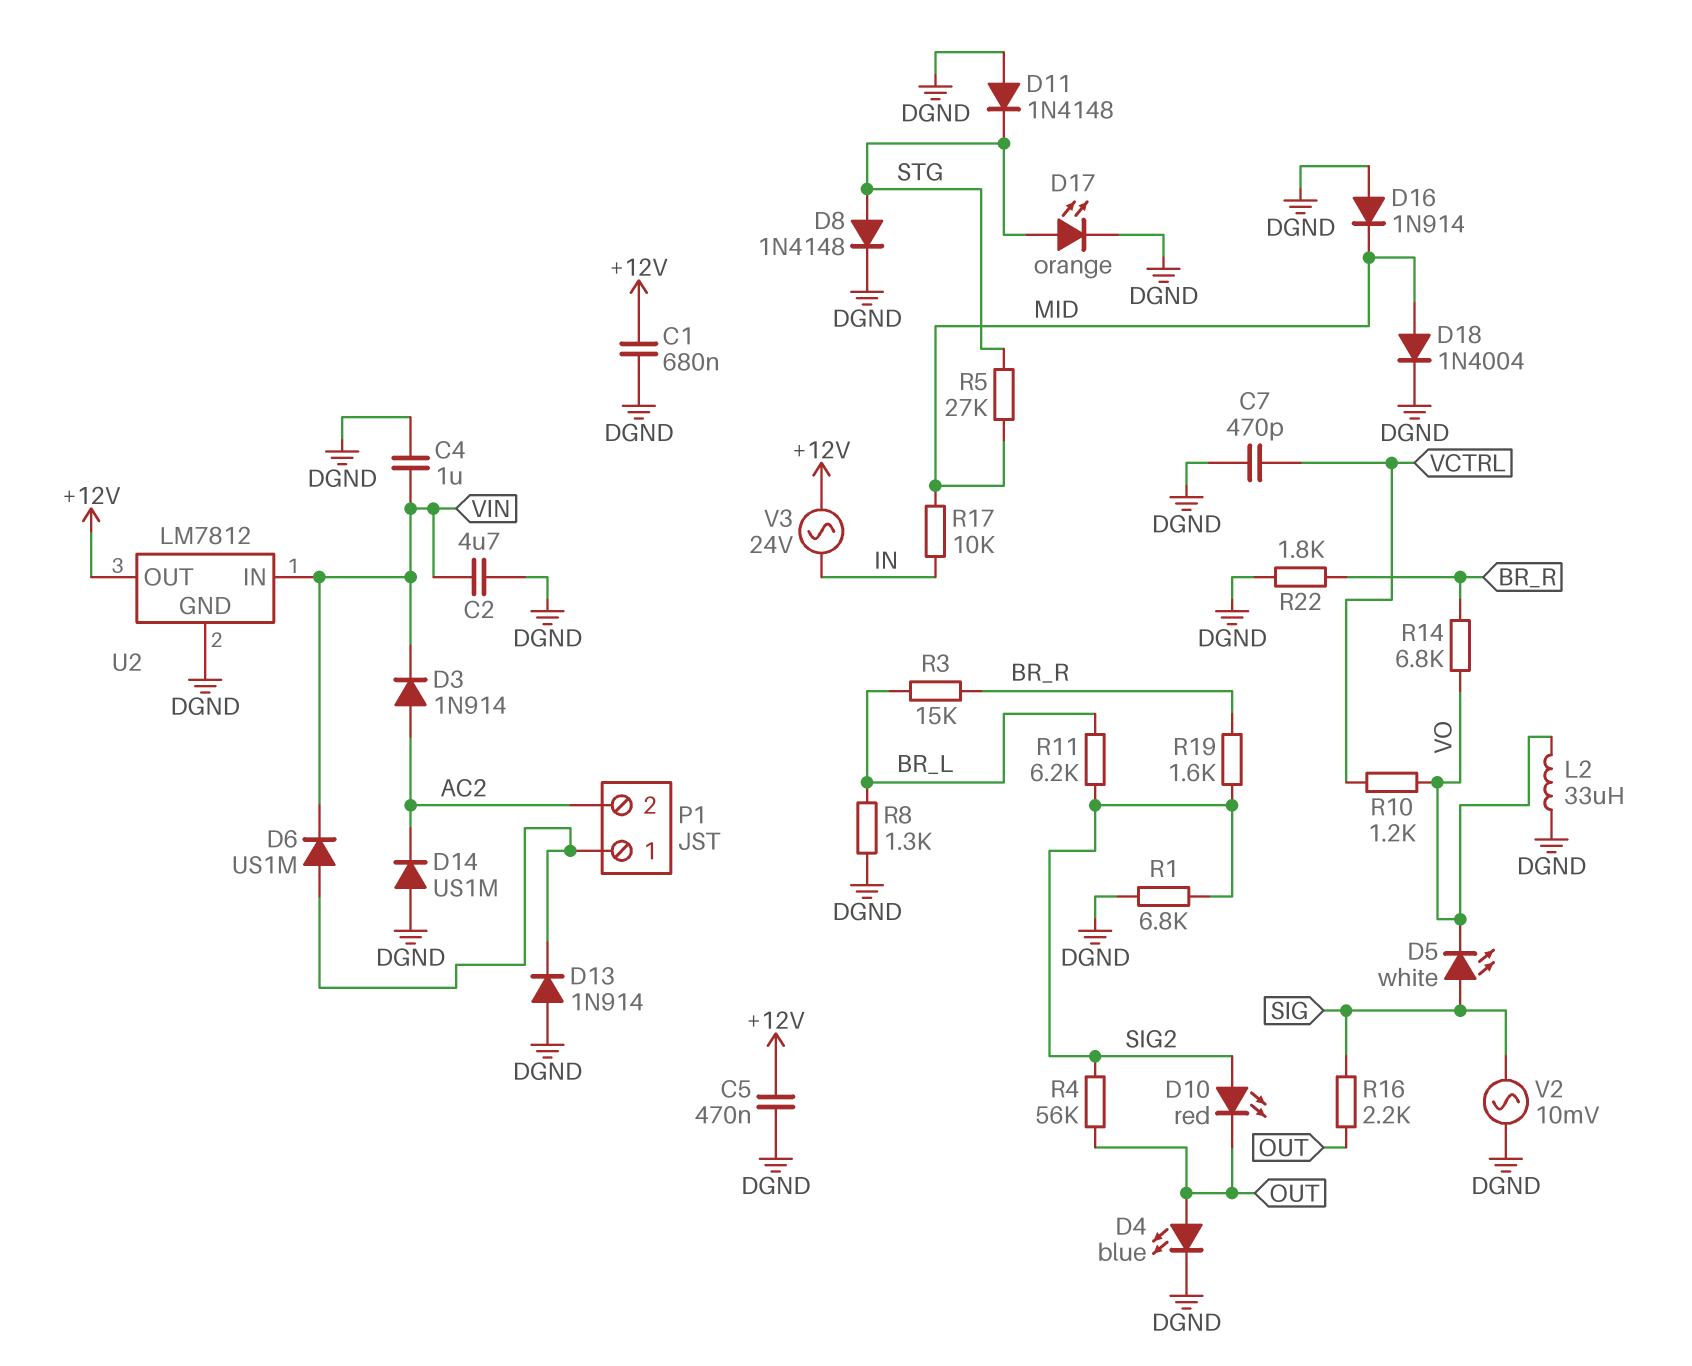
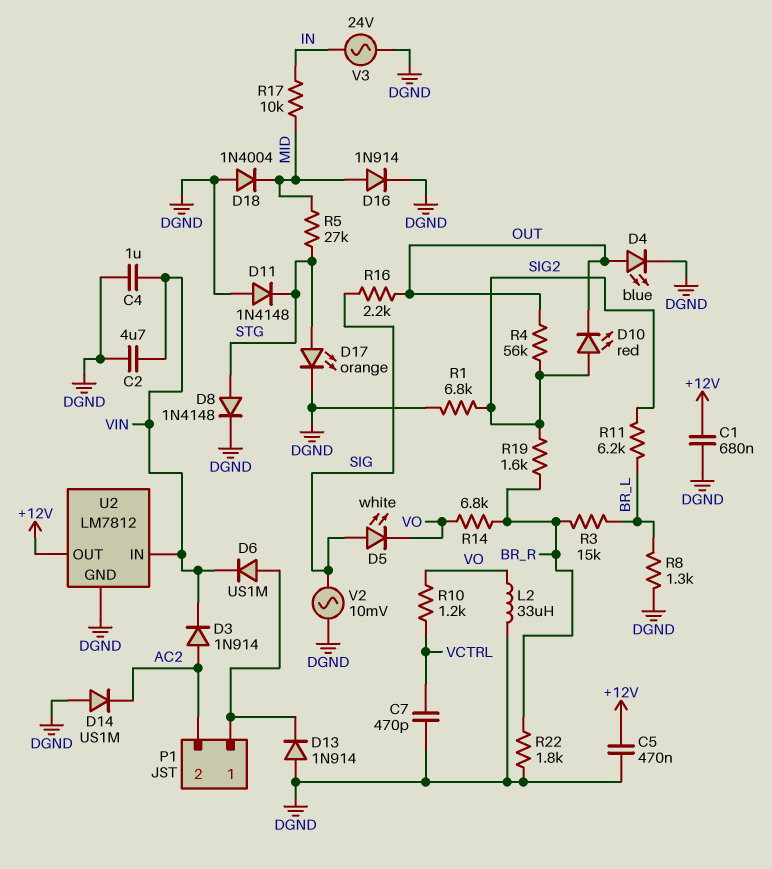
D16: diode 1N914 (A DGND, K MID) -> diode 1N914 (A MID, K DGND)
D18: diode 1N4004 (A MID, K DGND) -> diode 1N4004 (A DGND, K MID)
V3: AC 24V (+12V, IN) -> AC 24V (DGND, IN)

